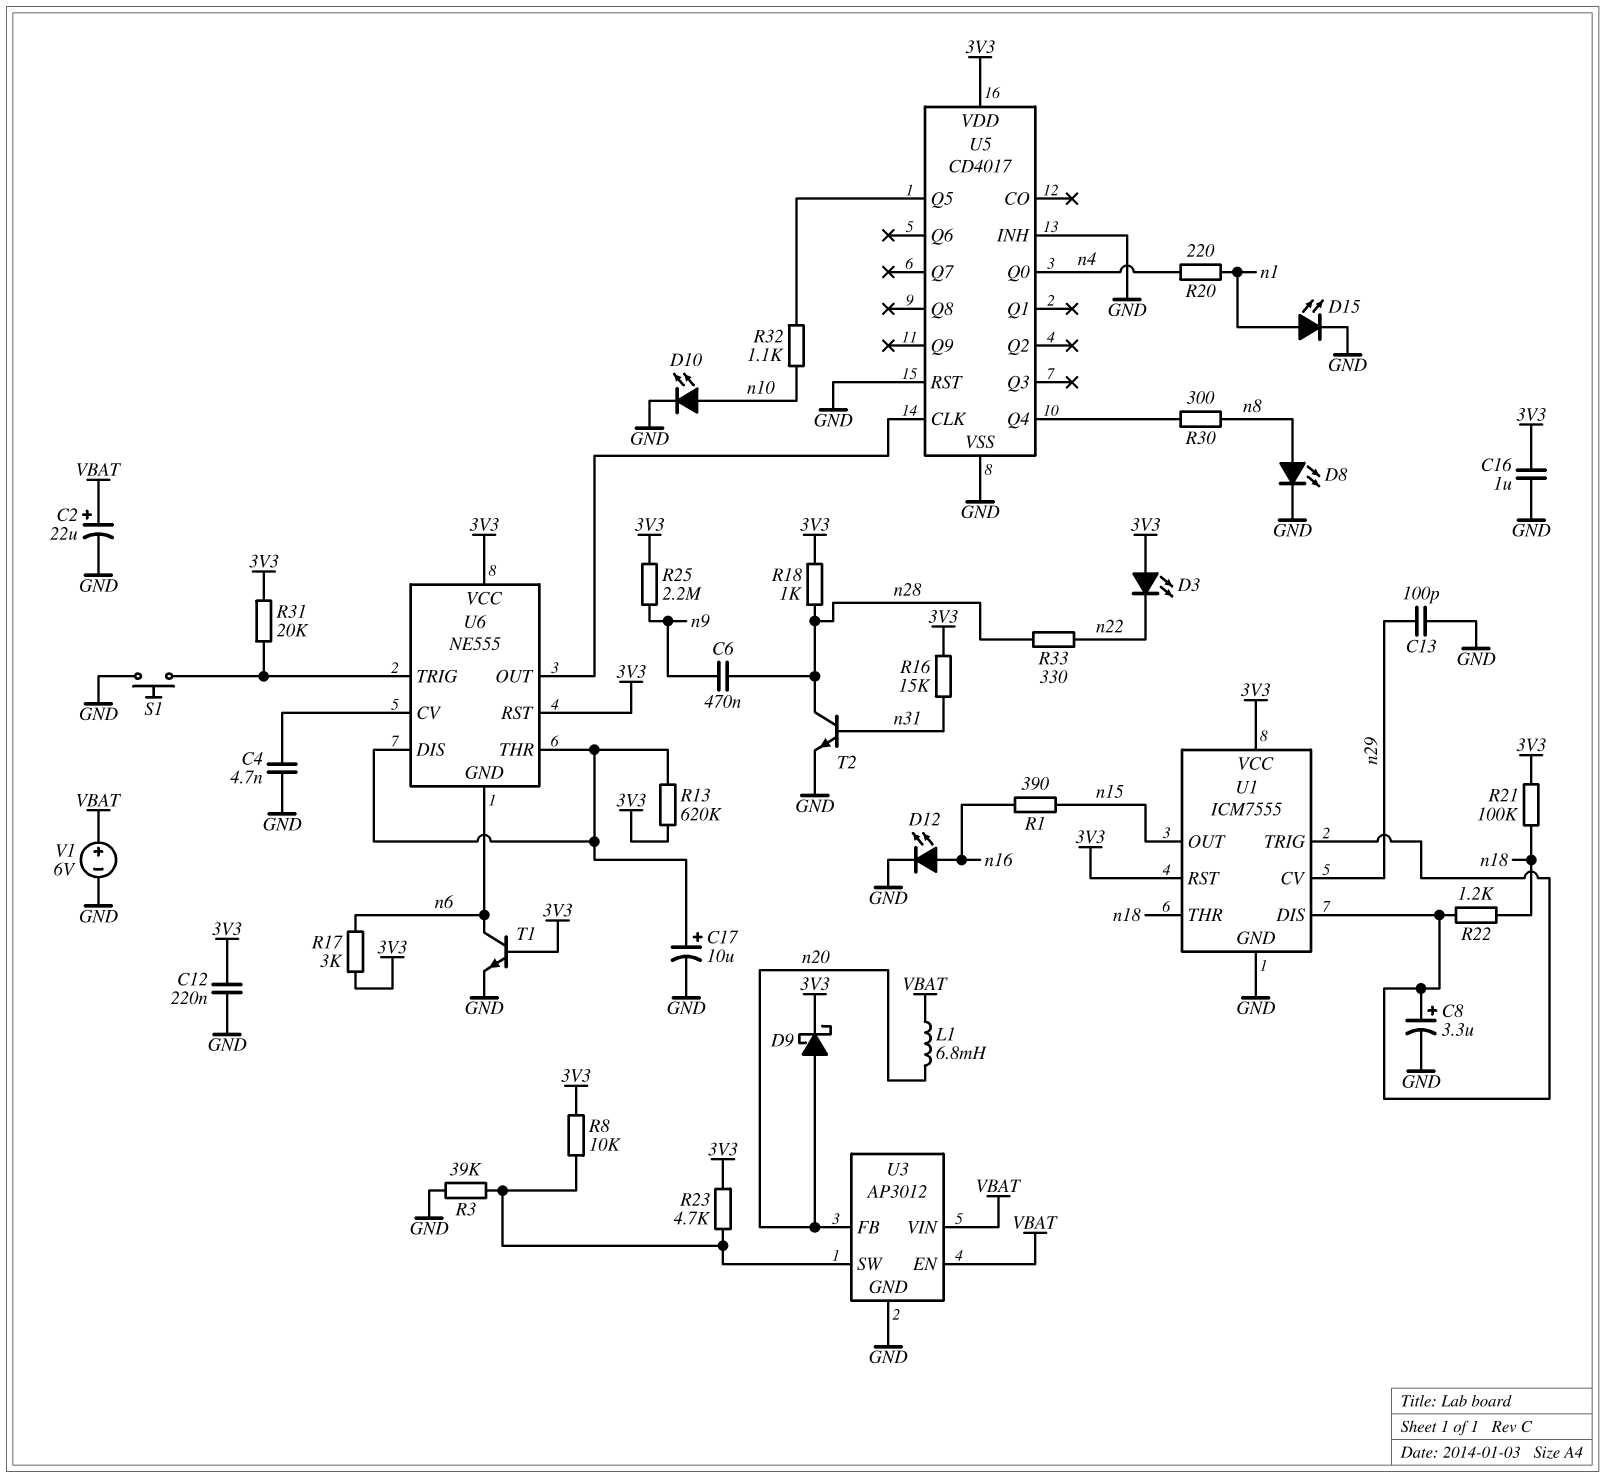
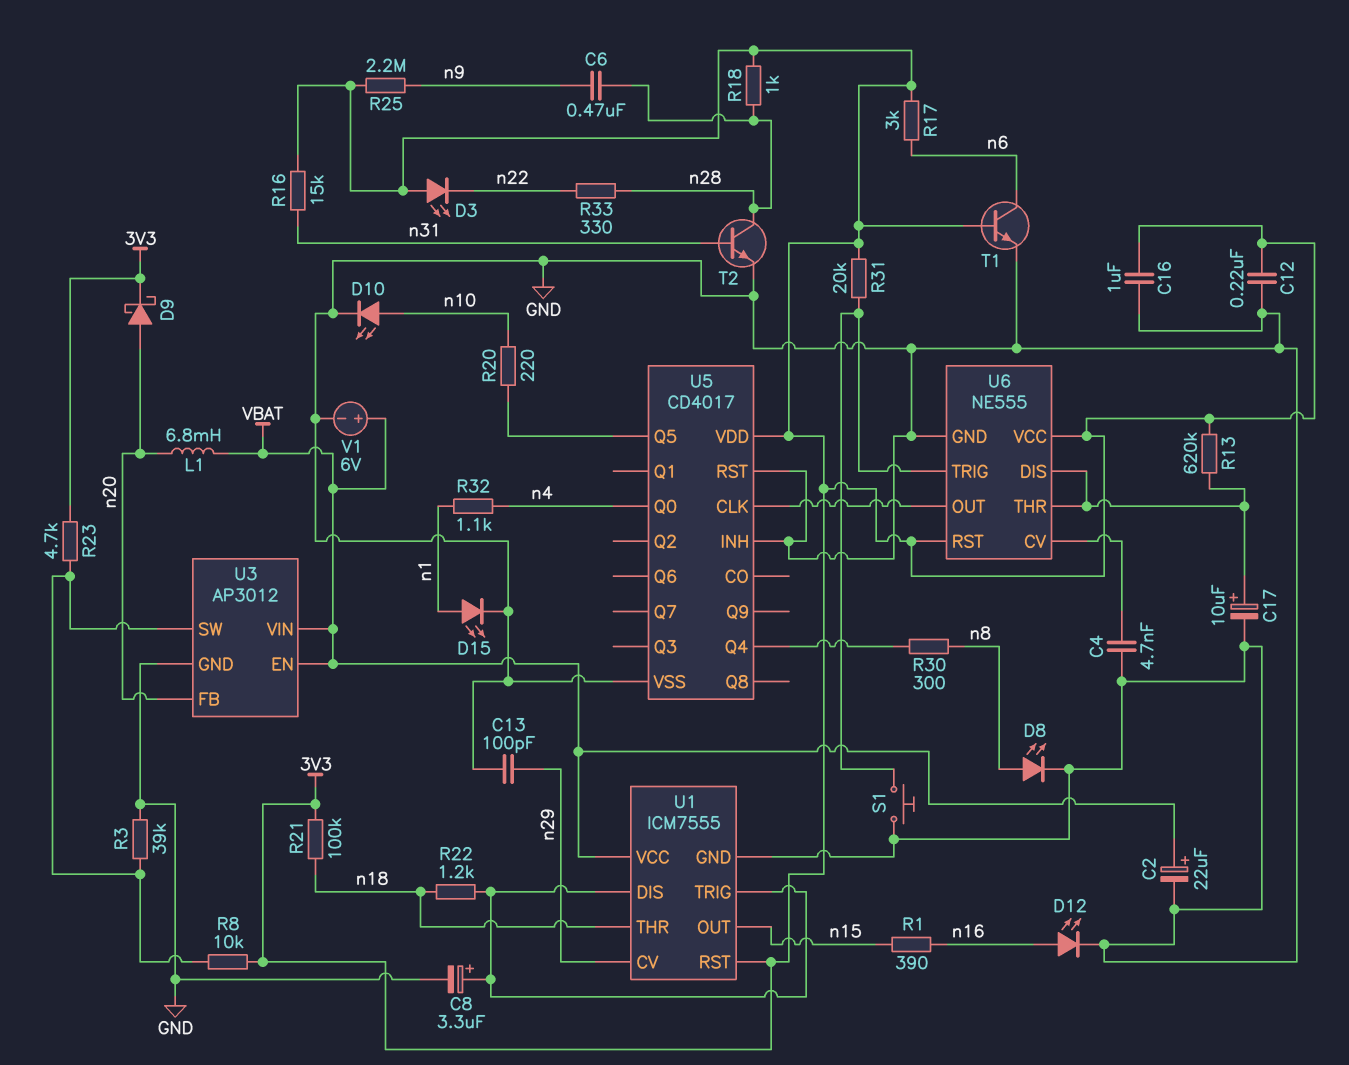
R20: 220 (n1, n4) -> 220 (U5/Q5, n10)
R32: 1.1k (U5/Q5, n10) -> 1.1k (n1, n4)
U1 pin VCC: 3V3 -> VBAT
U6 pin GND: n6 -> GND

